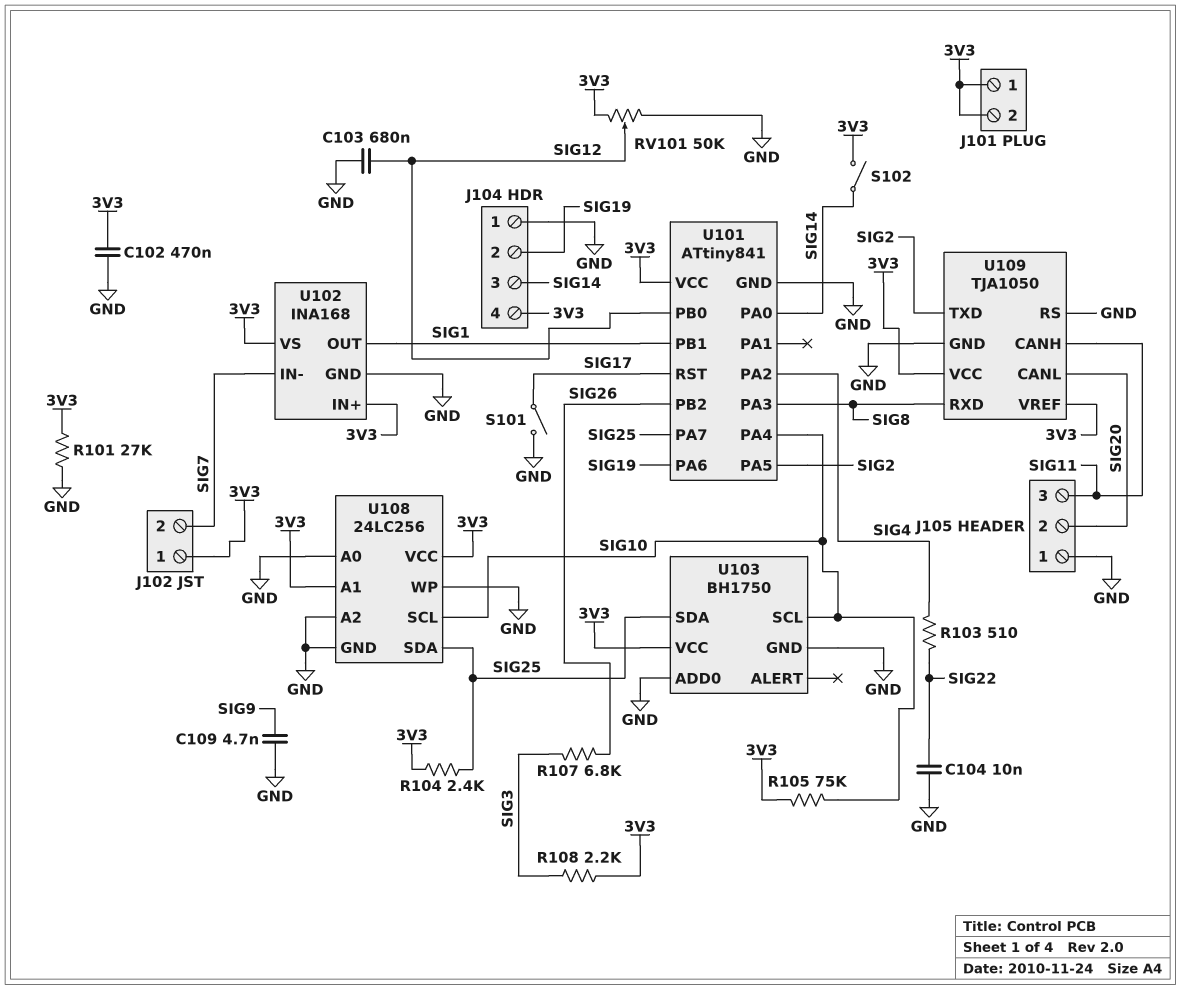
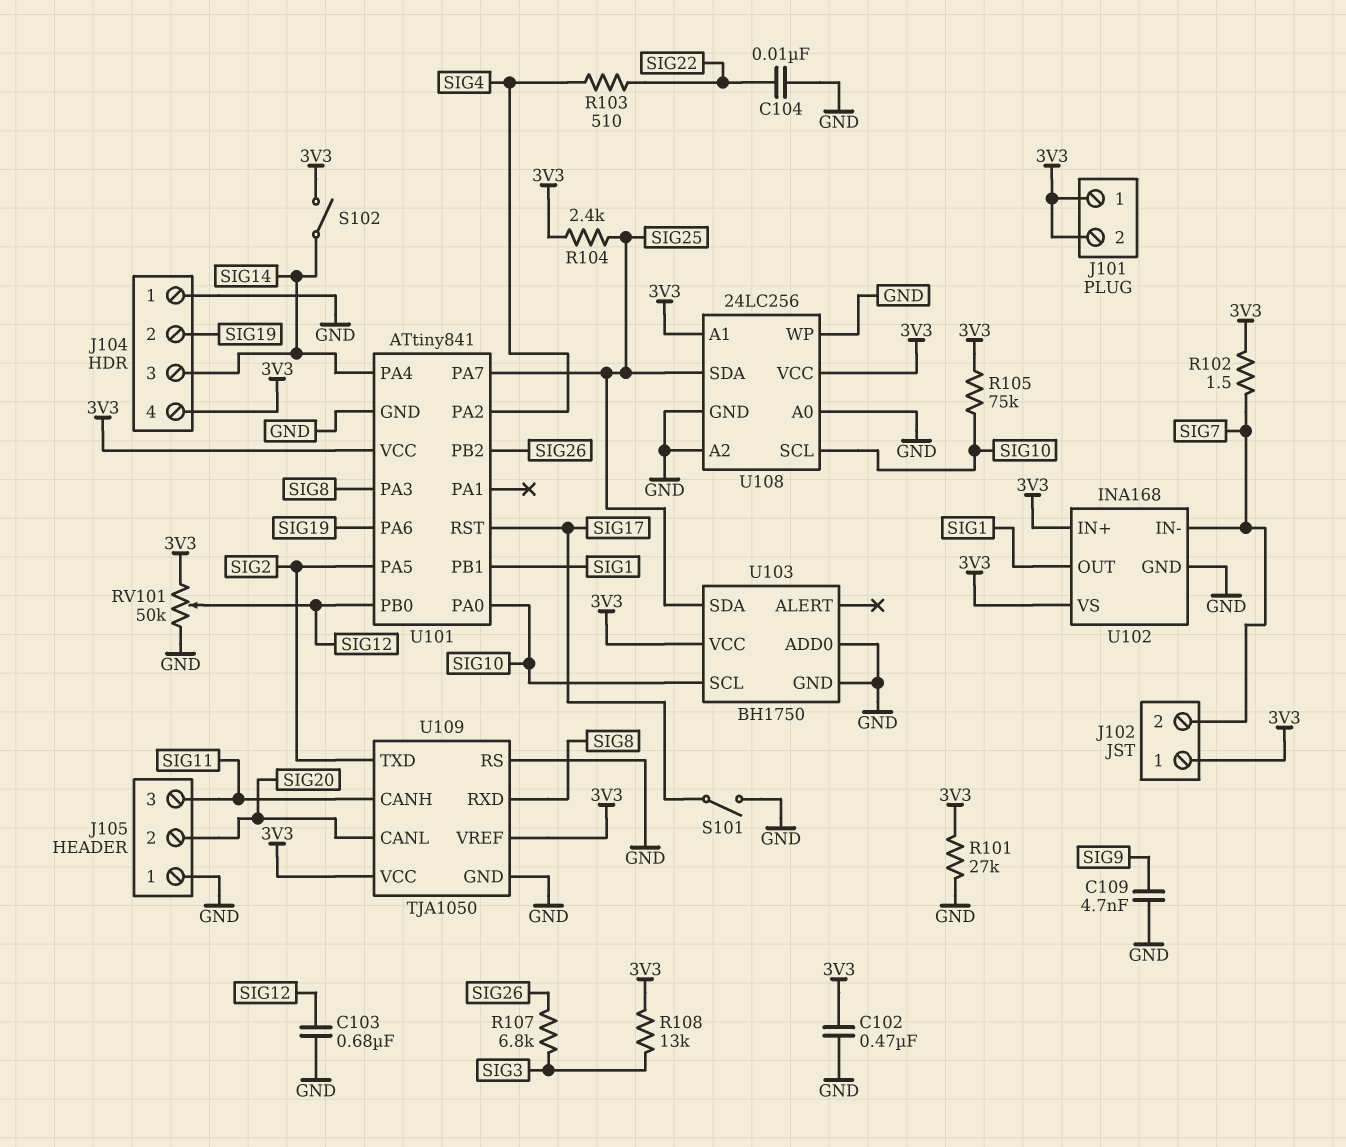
R102: none -> 1.5 (3V3, SIG7)
R108: 2.2k (3V3, SIG3) -> 13k (3V3, SIG3)
U101 pin PA0: SIG14 -> SIG10
U101 pin PA4: SIG10 -> SIG14

